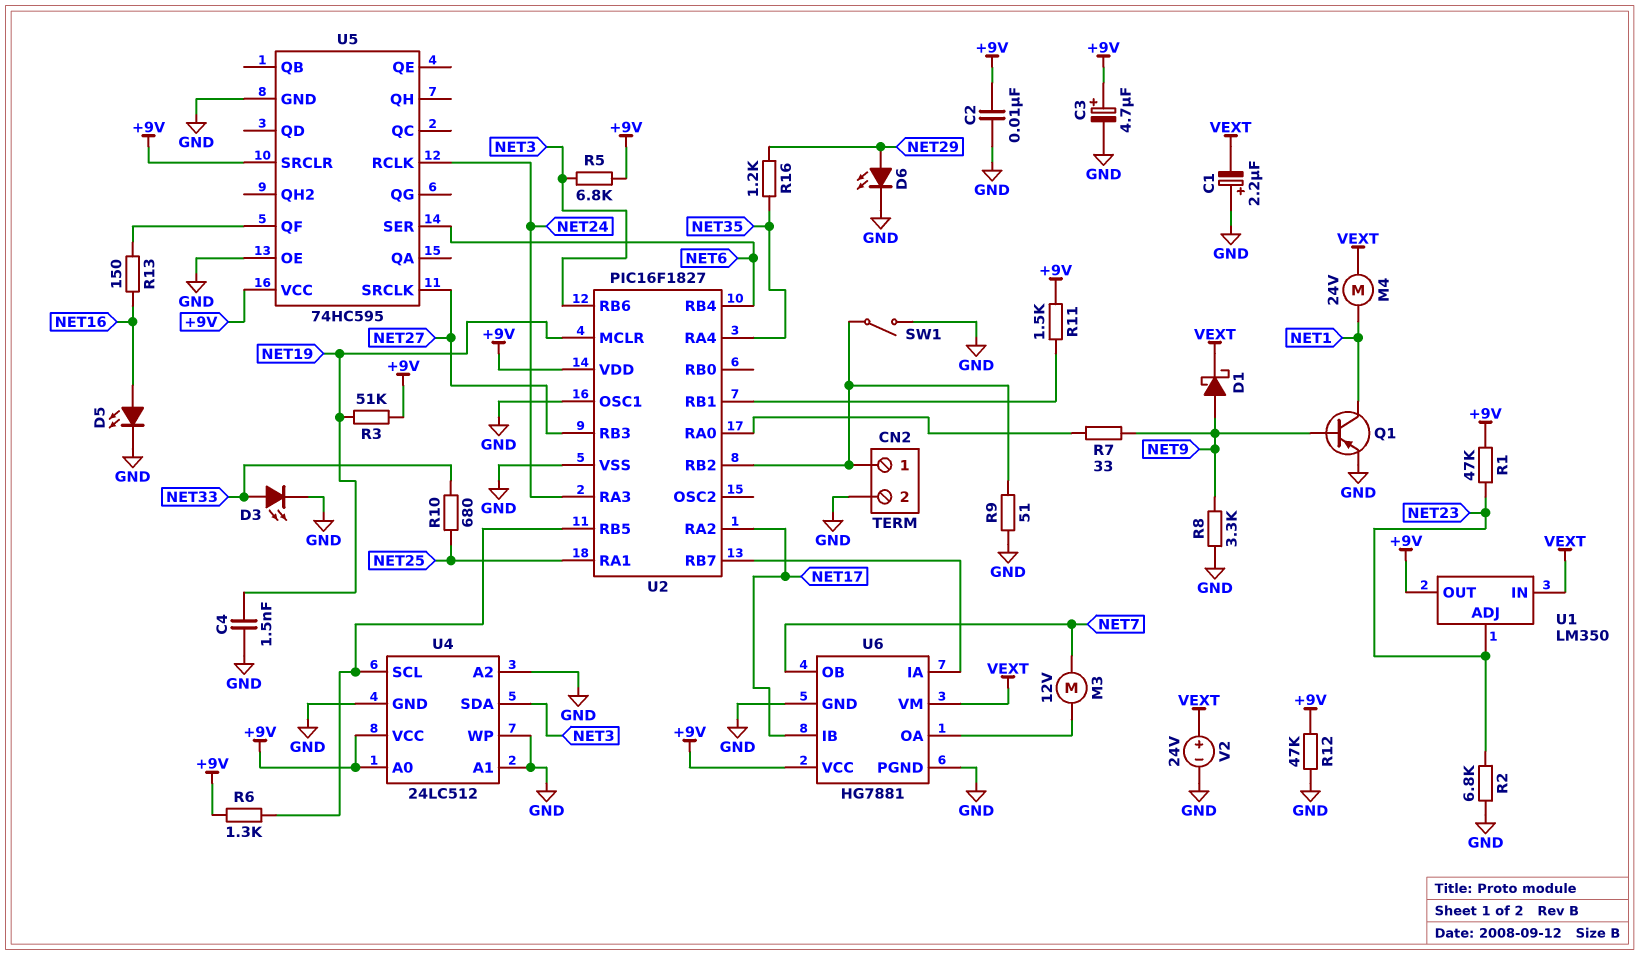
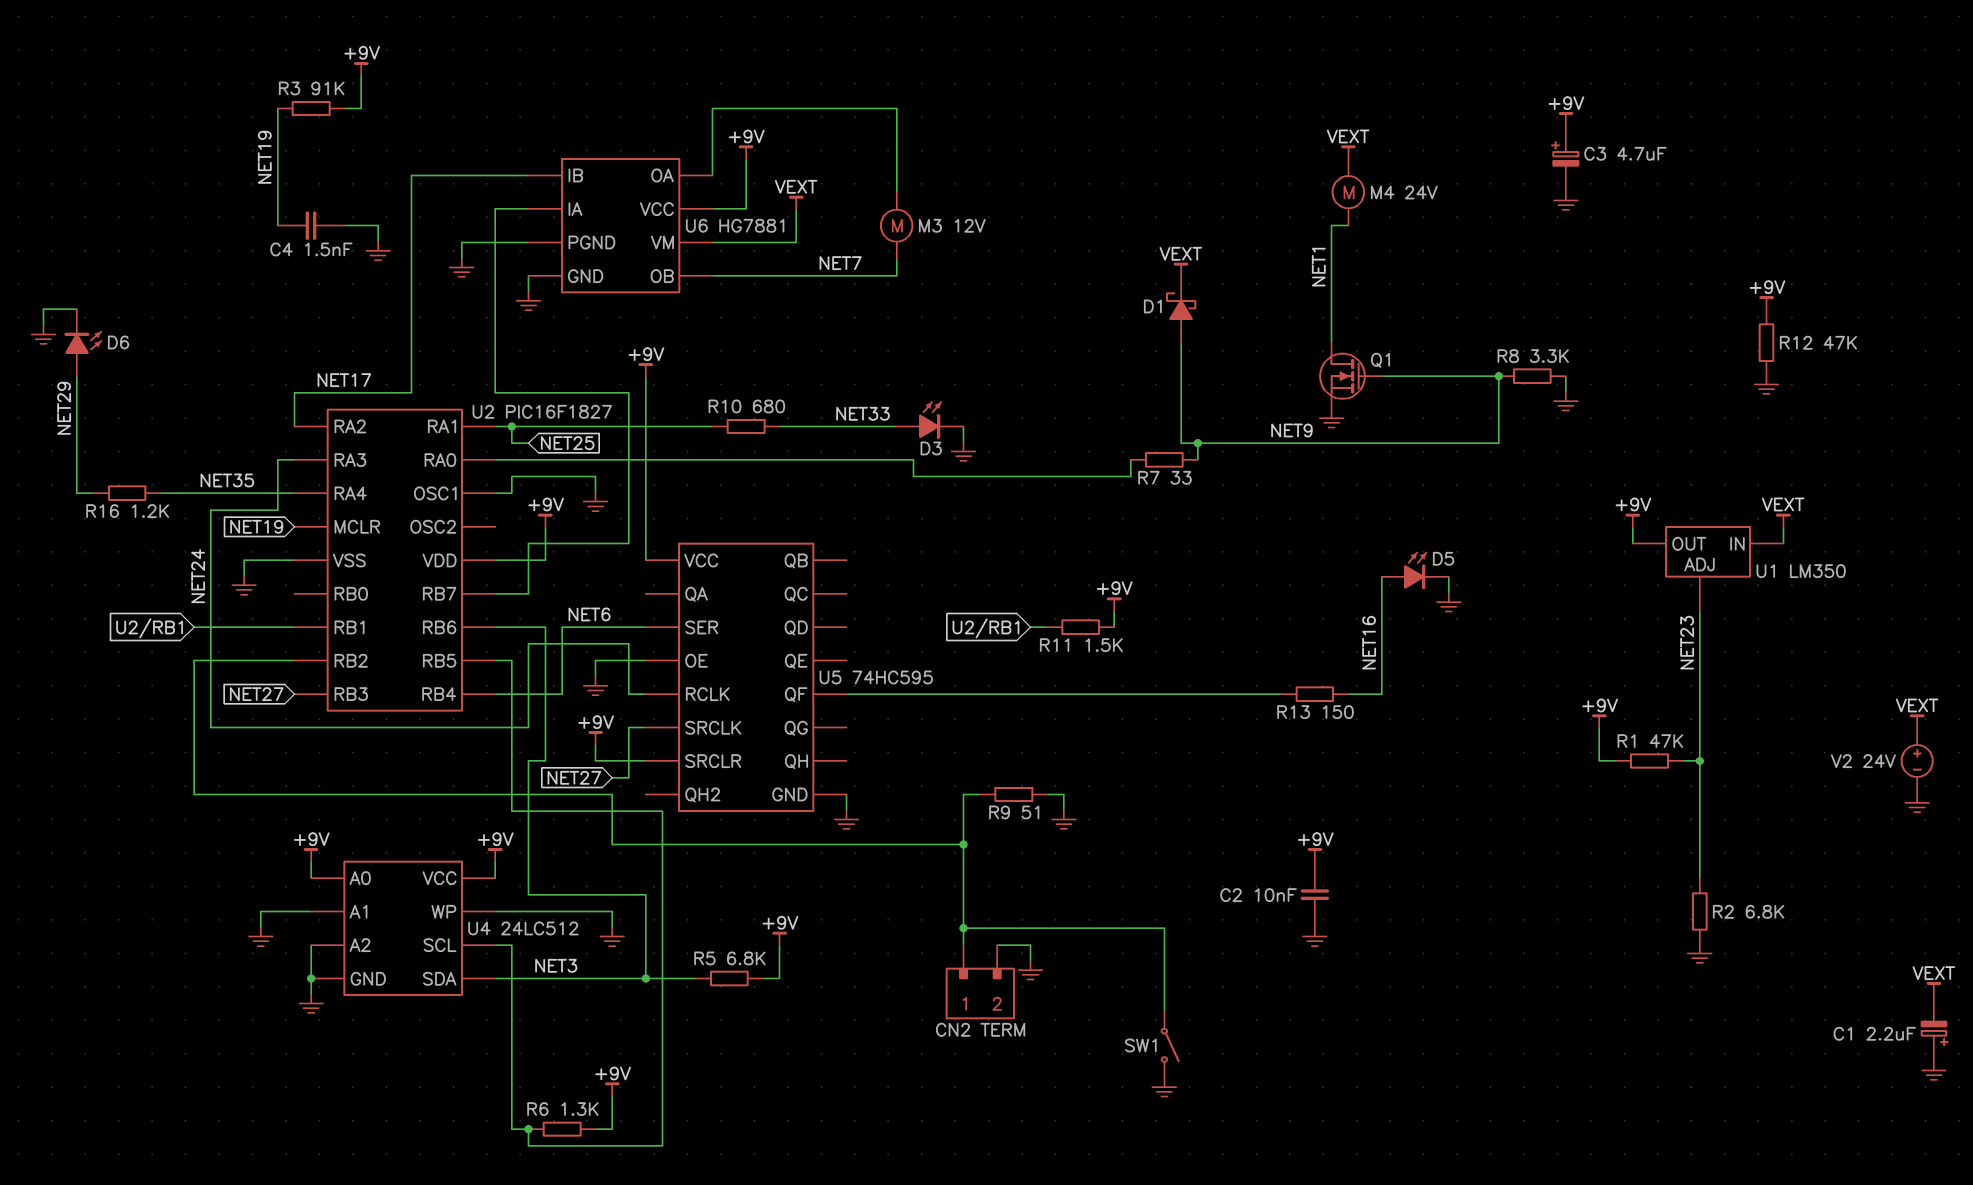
Q1: PNP (B NET9, C NET1, E GND) -> NMOS (G NET9, D NET1, S GND)
R3: 51k (+9V, NET19) -> 91k (+9V, NET19)

